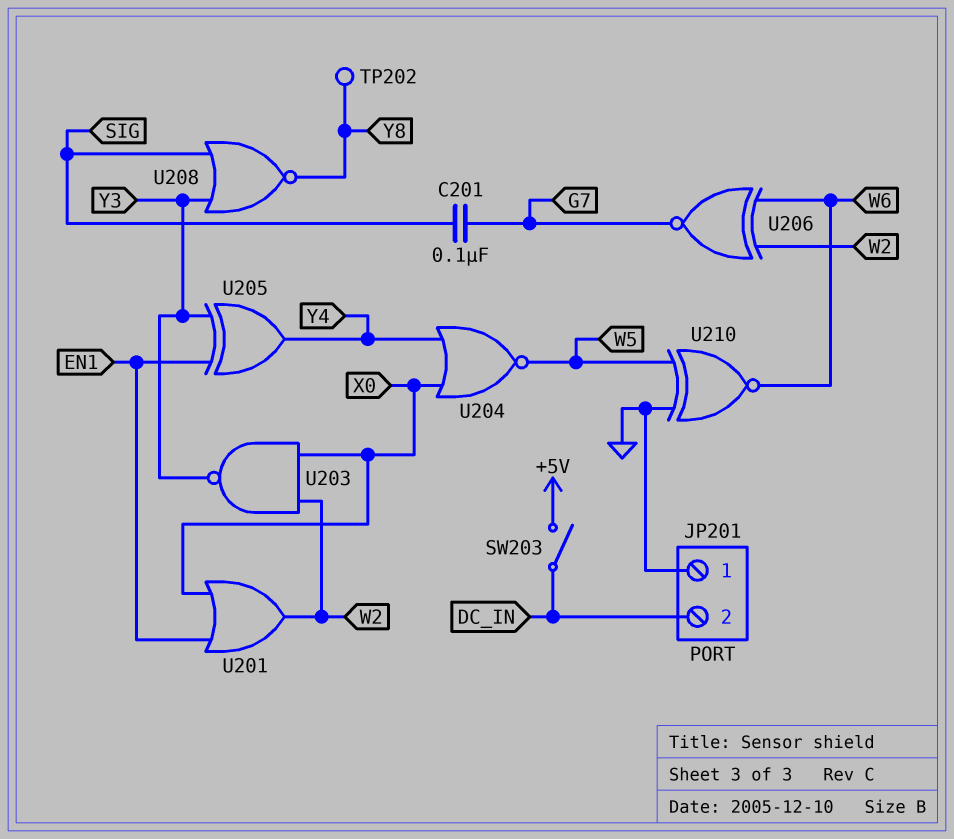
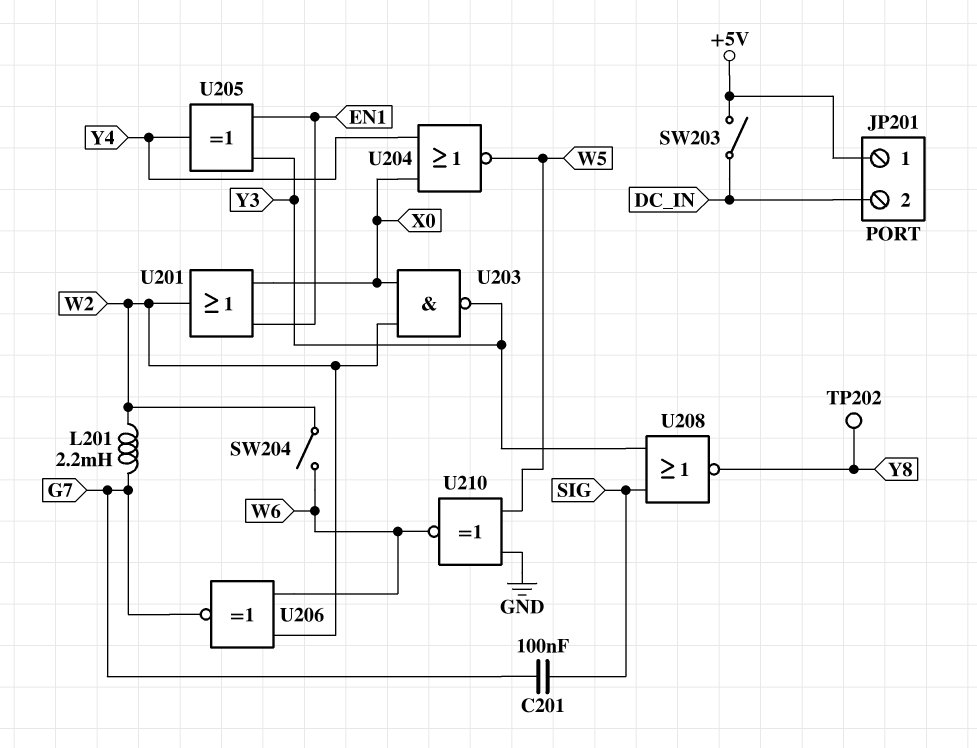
JP201 pin 1: GND -> +5V
L201: none -> 2.2mH (G7, W2)
SW204: none -> switch (W2, W6)

